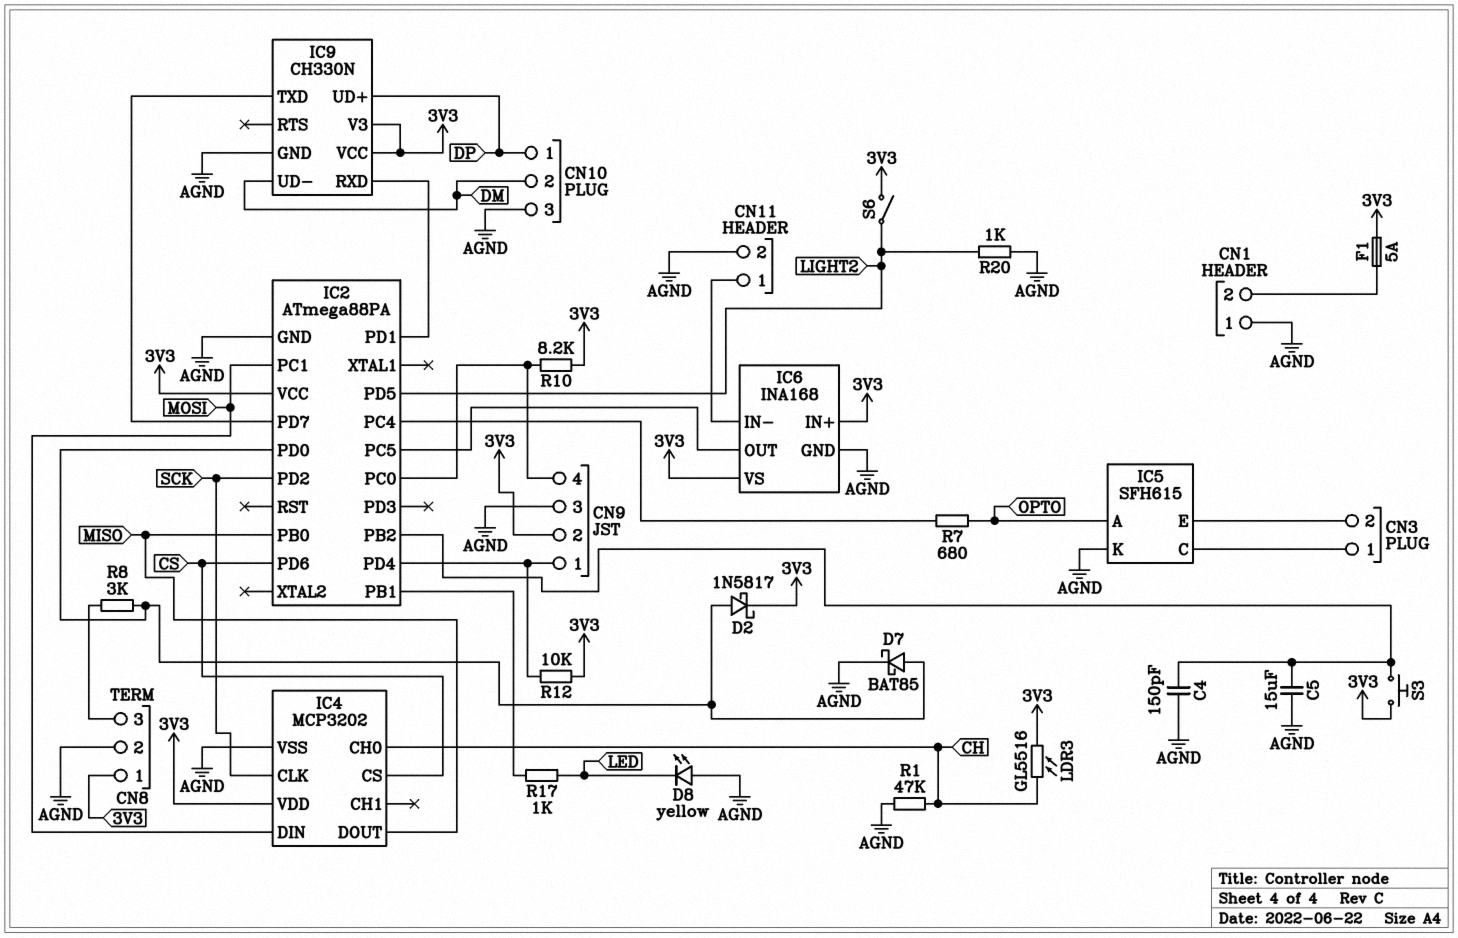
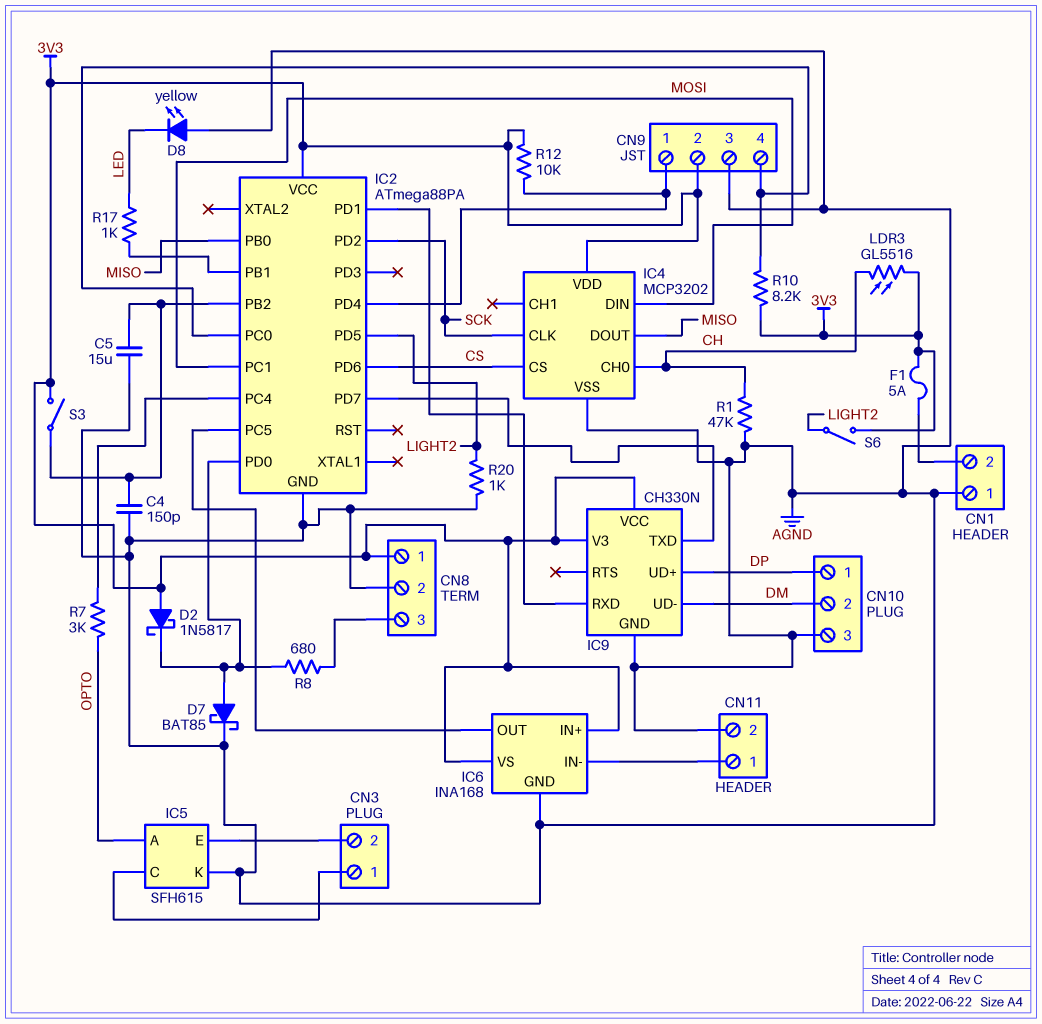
D2: schottky 1N5817 (A IC2/PD0, K 3V3) -> schottky 1N5817 (A 3V3, K IC2/PD0)
R7: 680 (IC2/PC4, OPTO) -> 3k (IC2/PC4, OPTO)
R8: 3k (CN8/3, IC2/PD0) -> 680 (CN8/3, IC2/PD0)
S3: button (3V3, IC2/PB2) -> switch (3V3, IC2/PB2)

